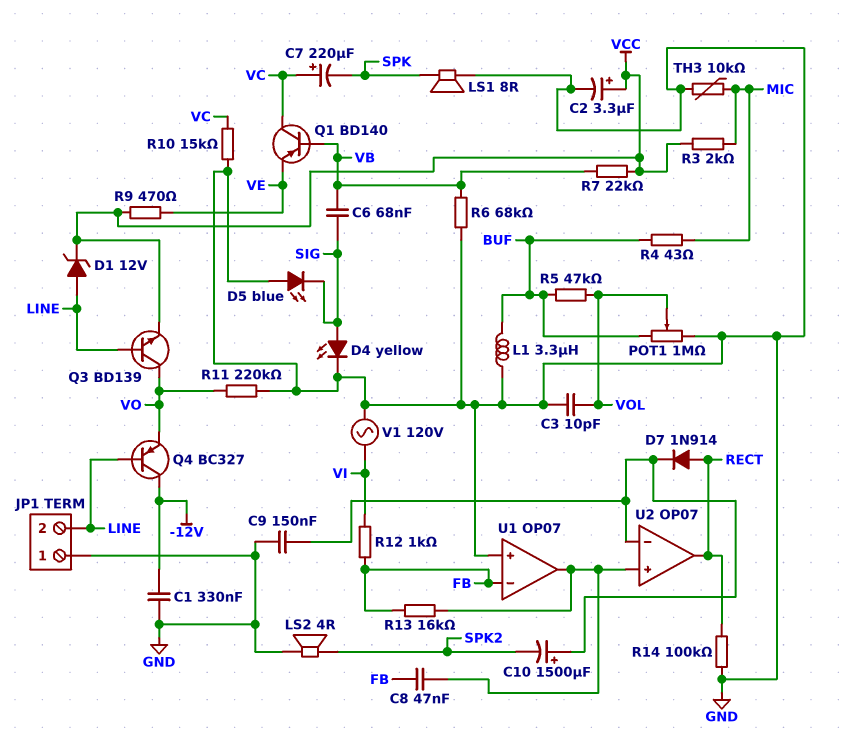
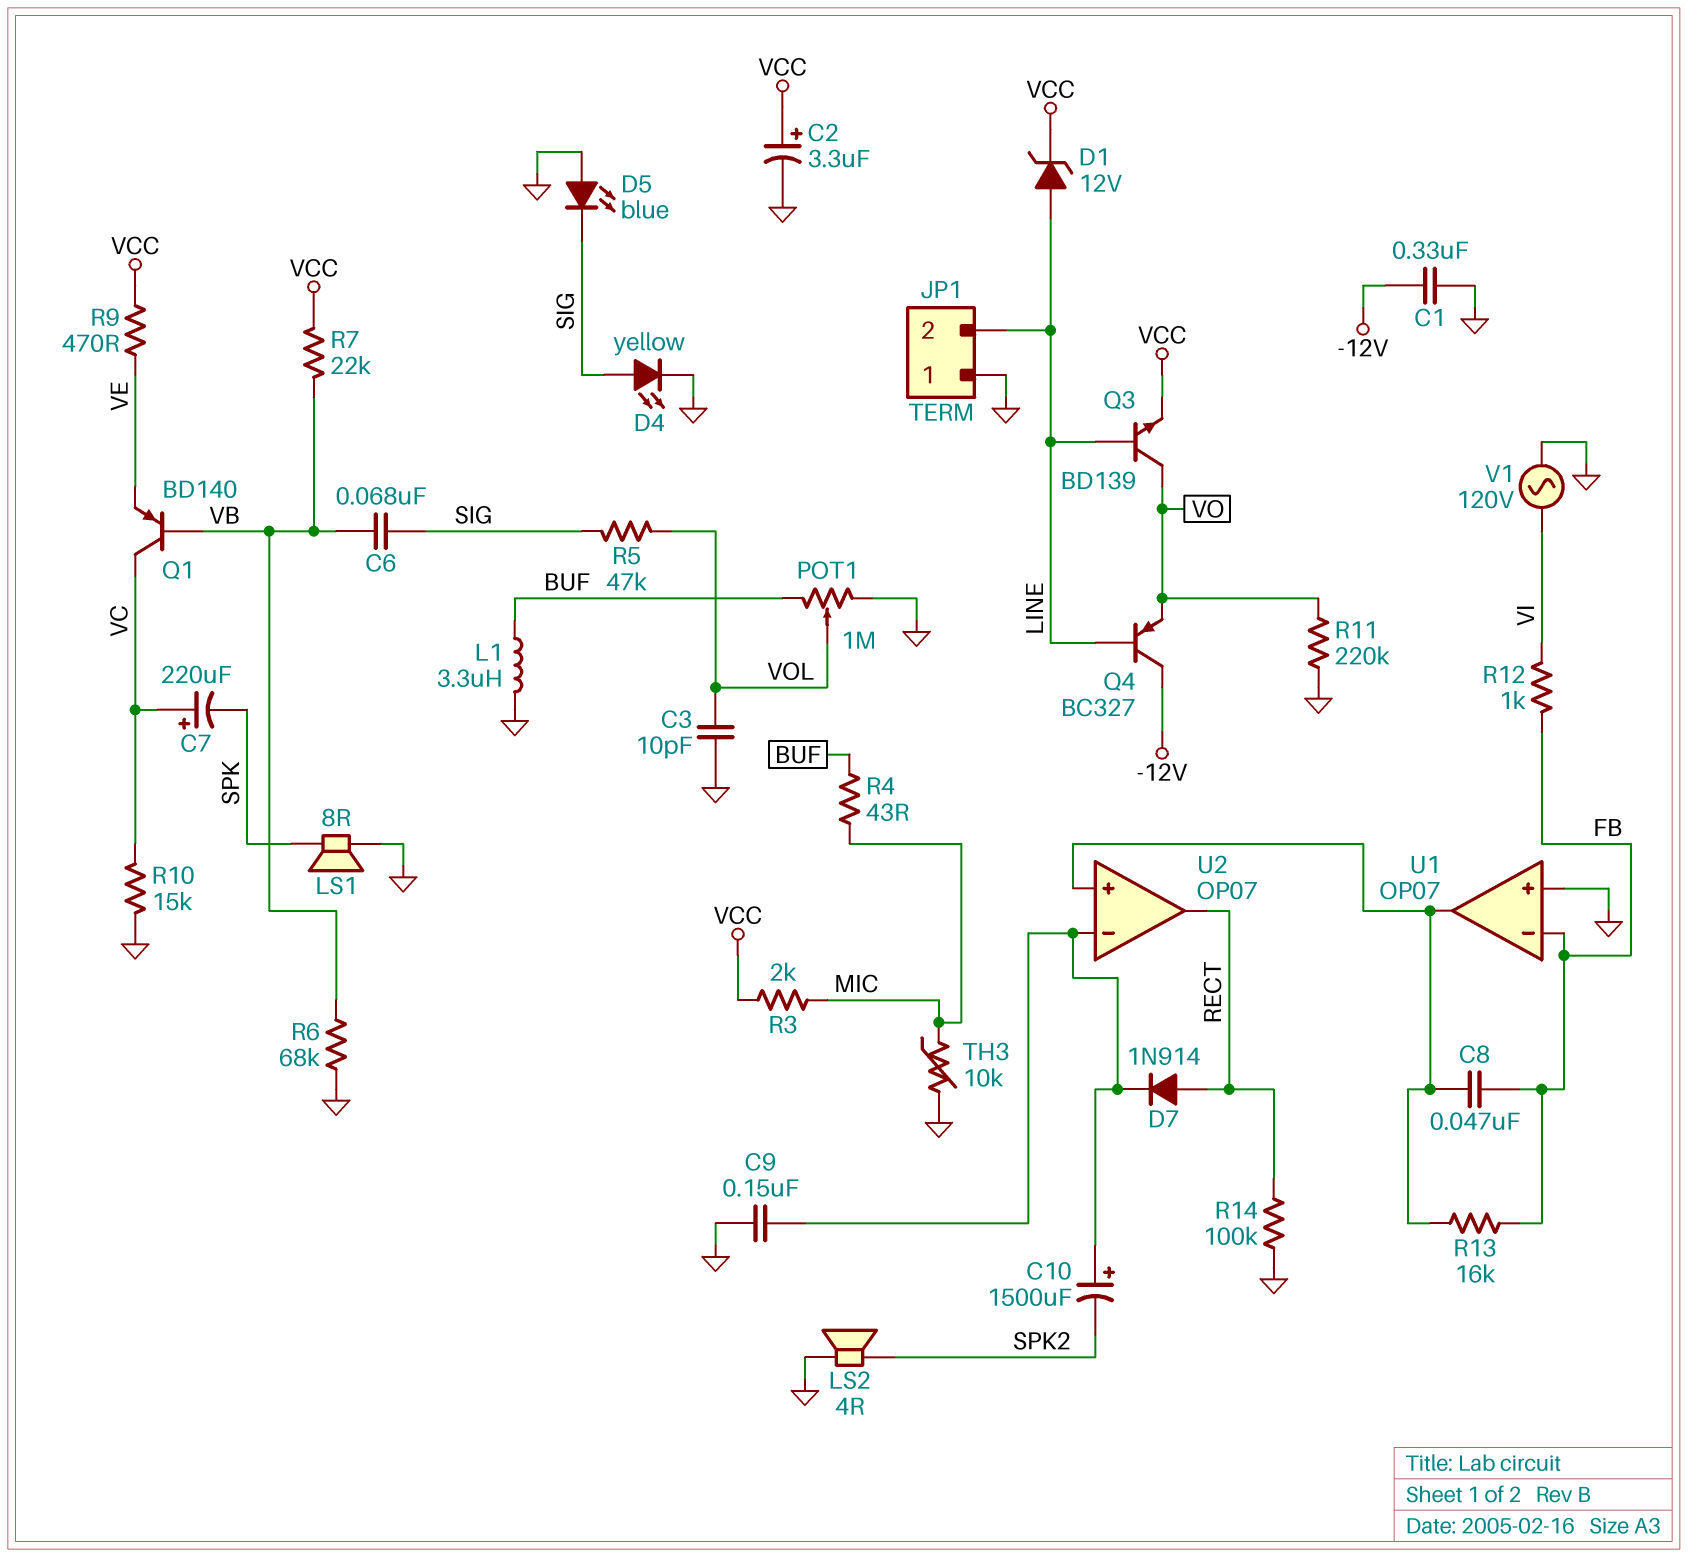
R5: 47k (BUF, VOL) -> 47k (SIG, VOL)

